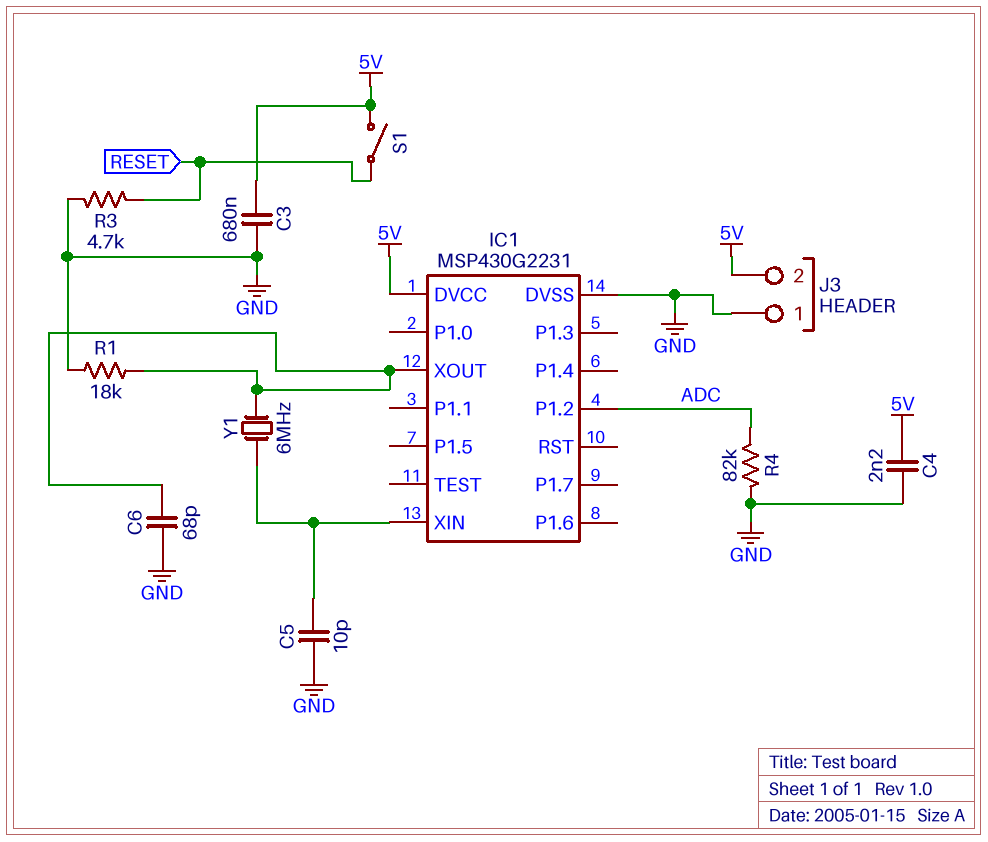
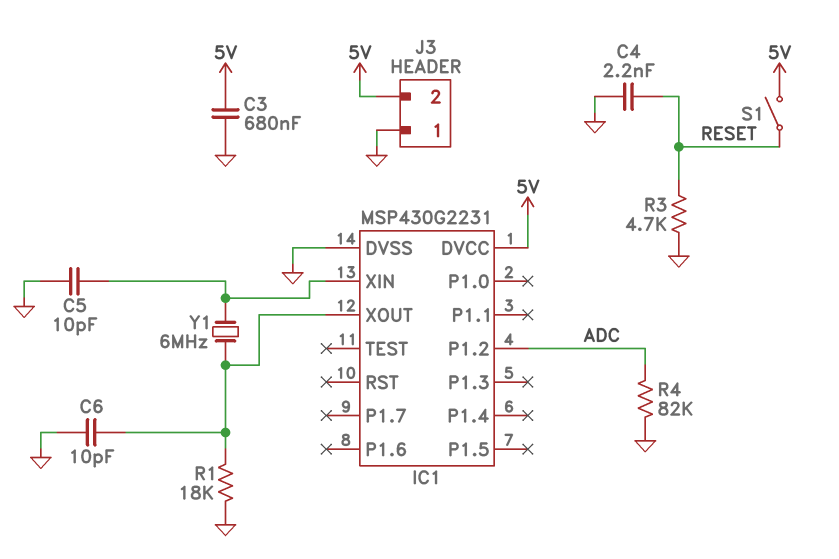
C4: 2.2nF (5V, GND) -> 2.2nF (GND, RESET)
C6: 68pF (GND, IC1/XOUT) -> 10pF (GND, IC1/XOUT)

